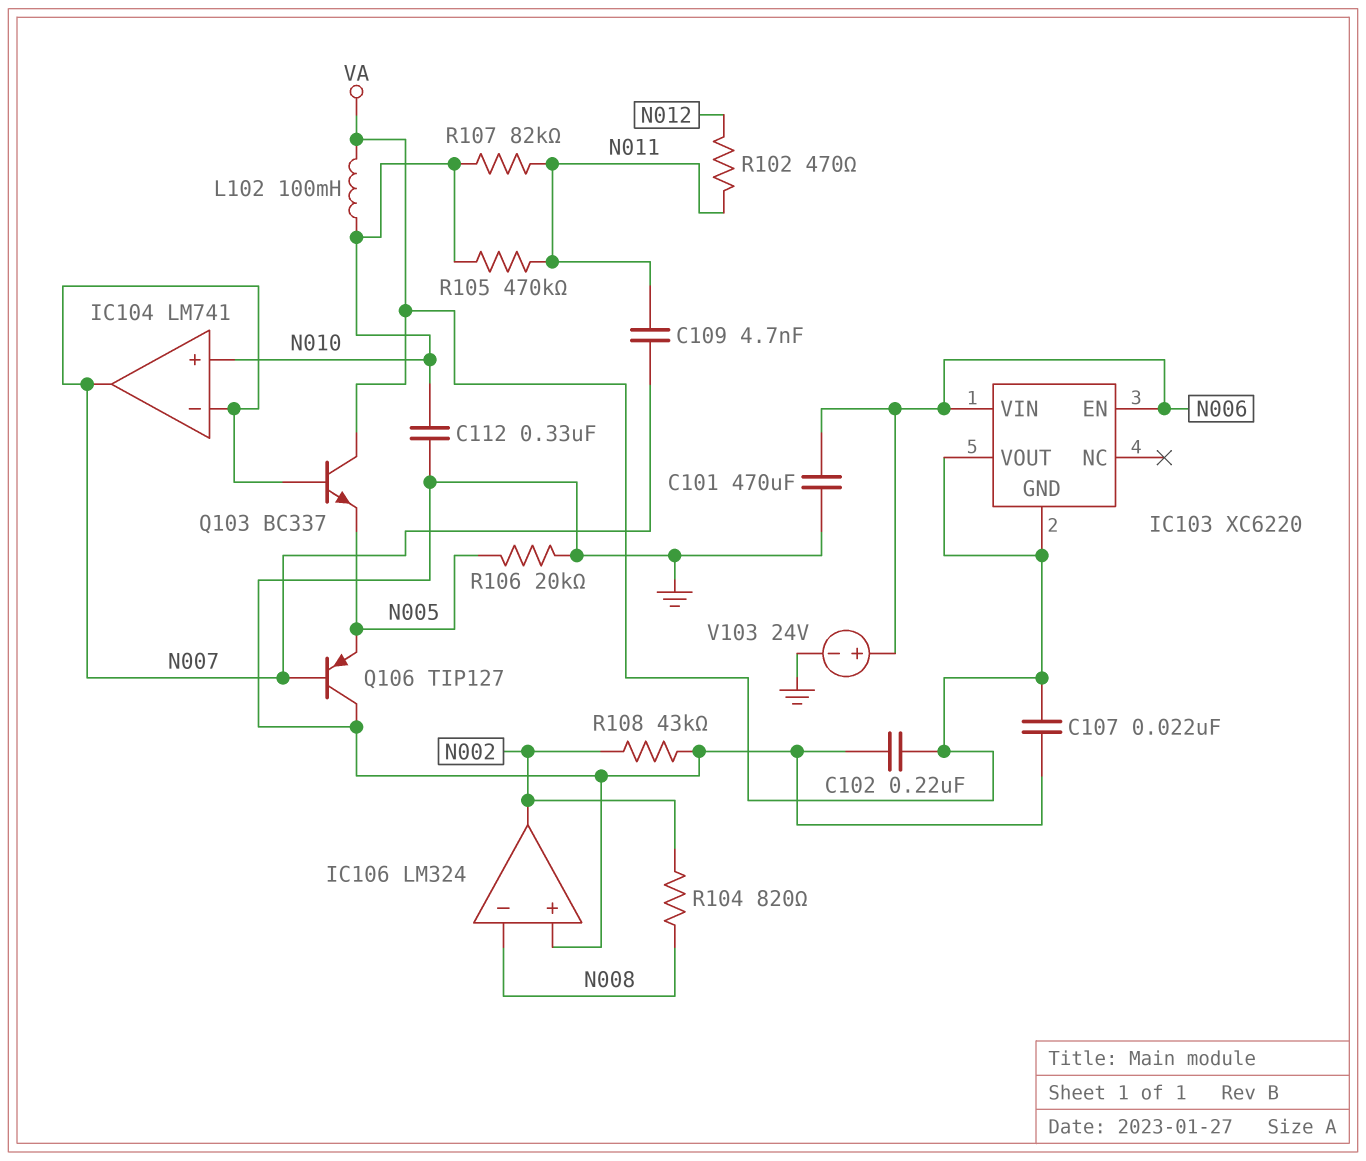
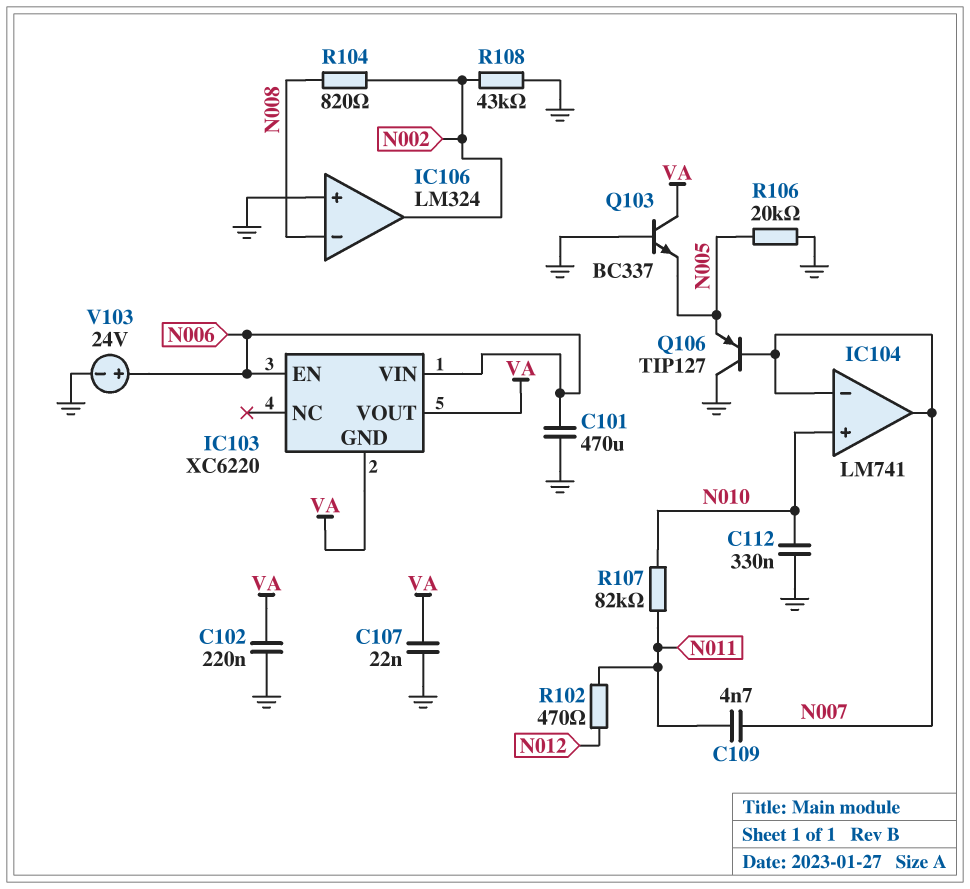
L102: 100mH (N010, VA) -> none
Q103: NPN BC337 (B N007, C VA, E N005) -> NPN BC337 (B GND, C VA, E N005)
R105: 470k (N010, N011) -> none

